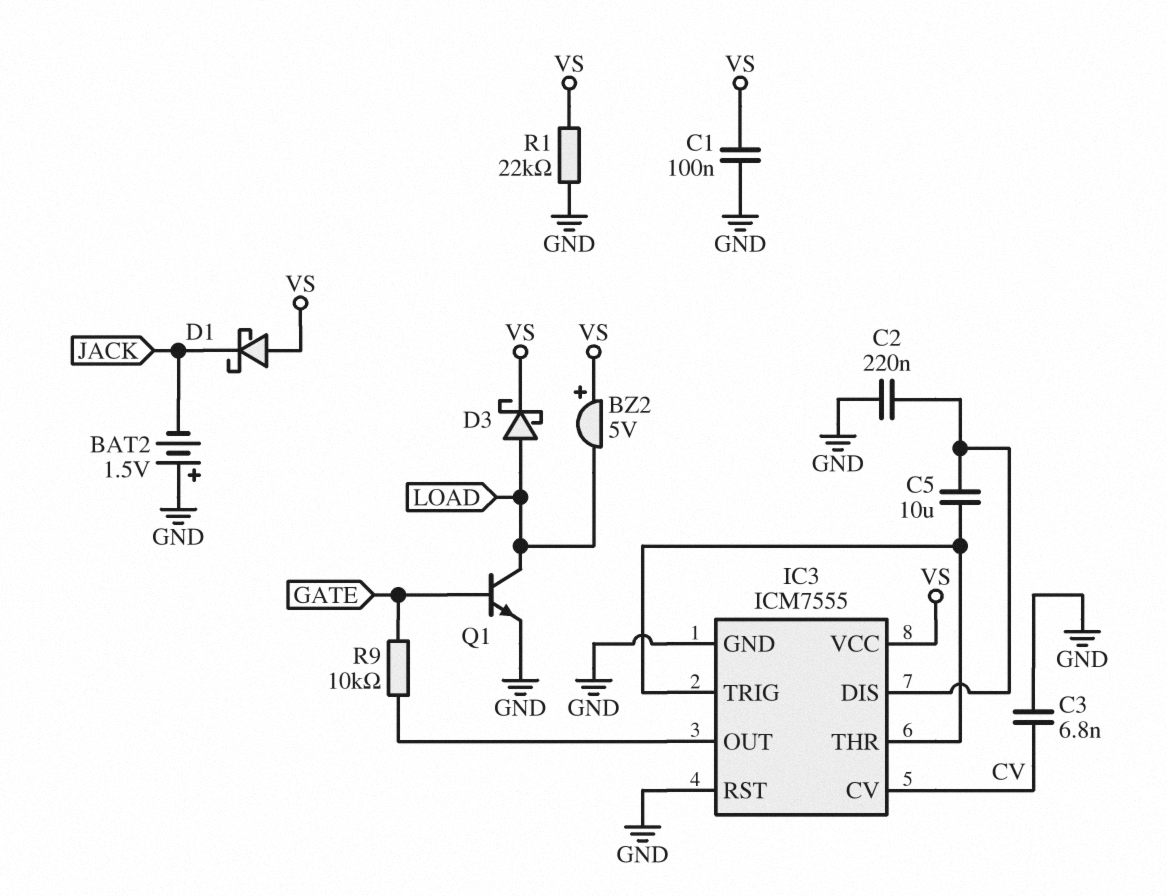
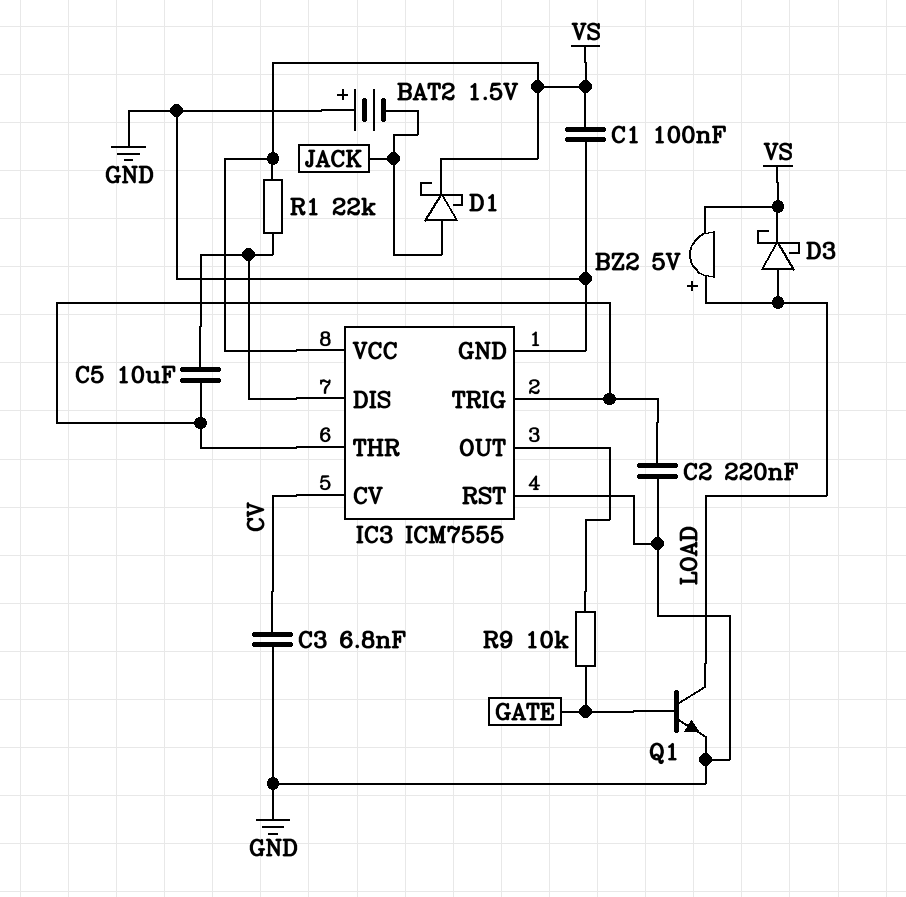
BZ2: buzzer 5V (plus VS, minus LOAD) -> buzzer 5V (plus LOAD, minus VS)
C2: 220nF (GND, IC3/DIS) -> 220nF (GND, IC3/THR)
D1: schottky (A VS, K JACK) -> schottky (A JACK, K VS)
R1: 22k (GND, VS) -> 22k (IC3/DIS, VS)

